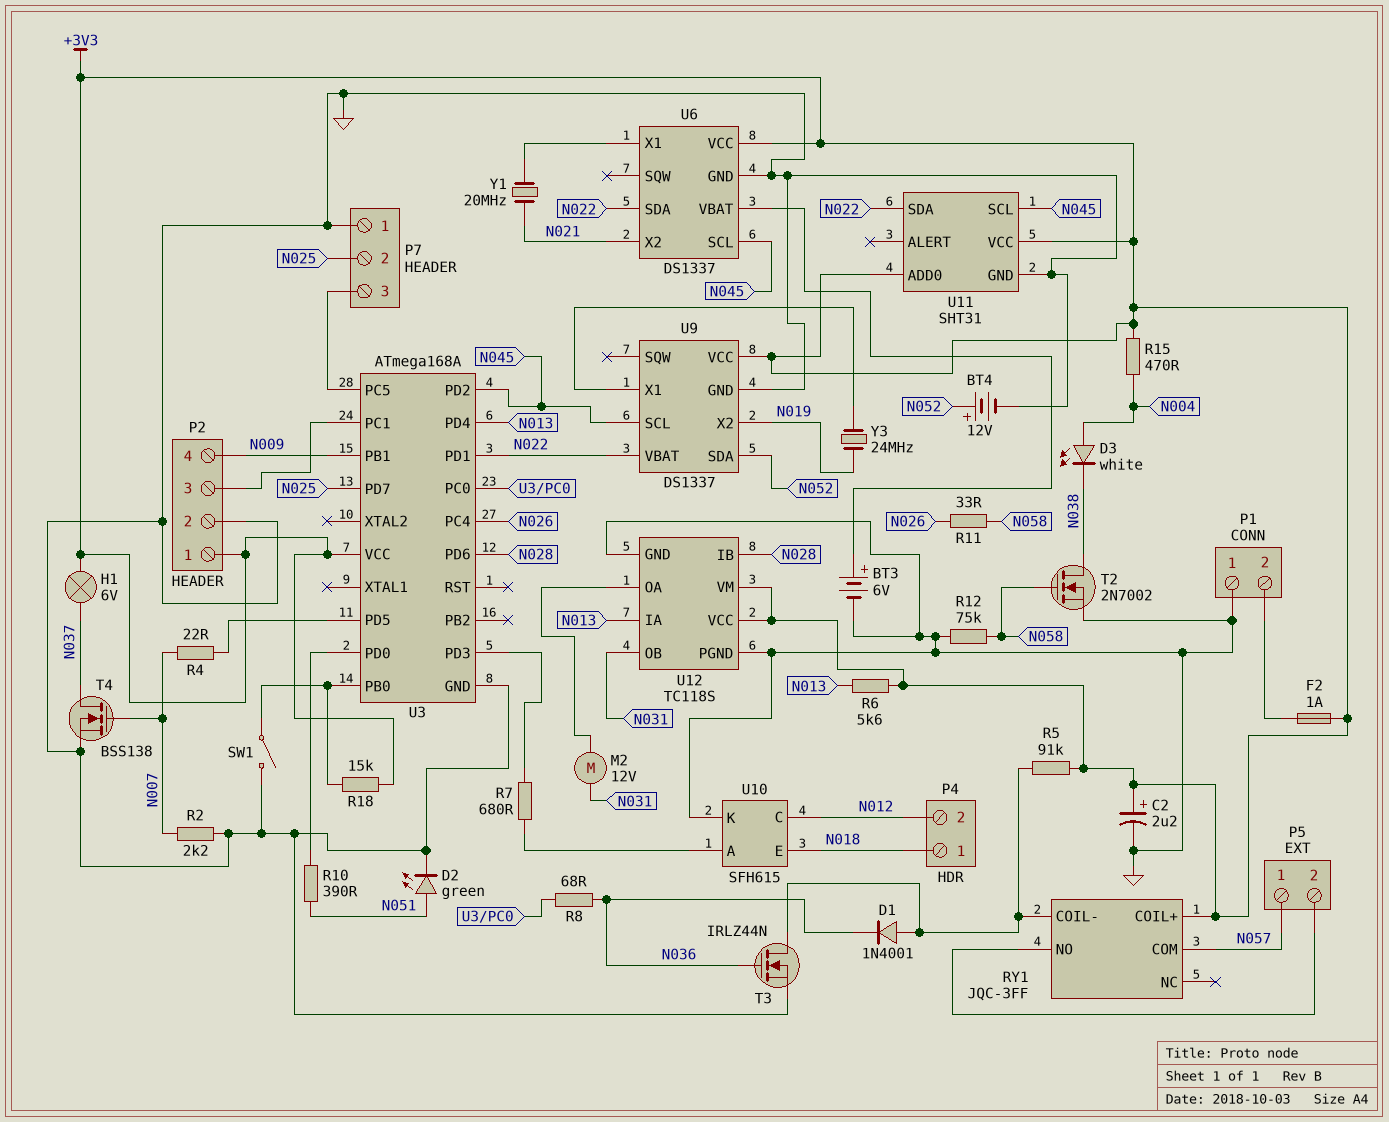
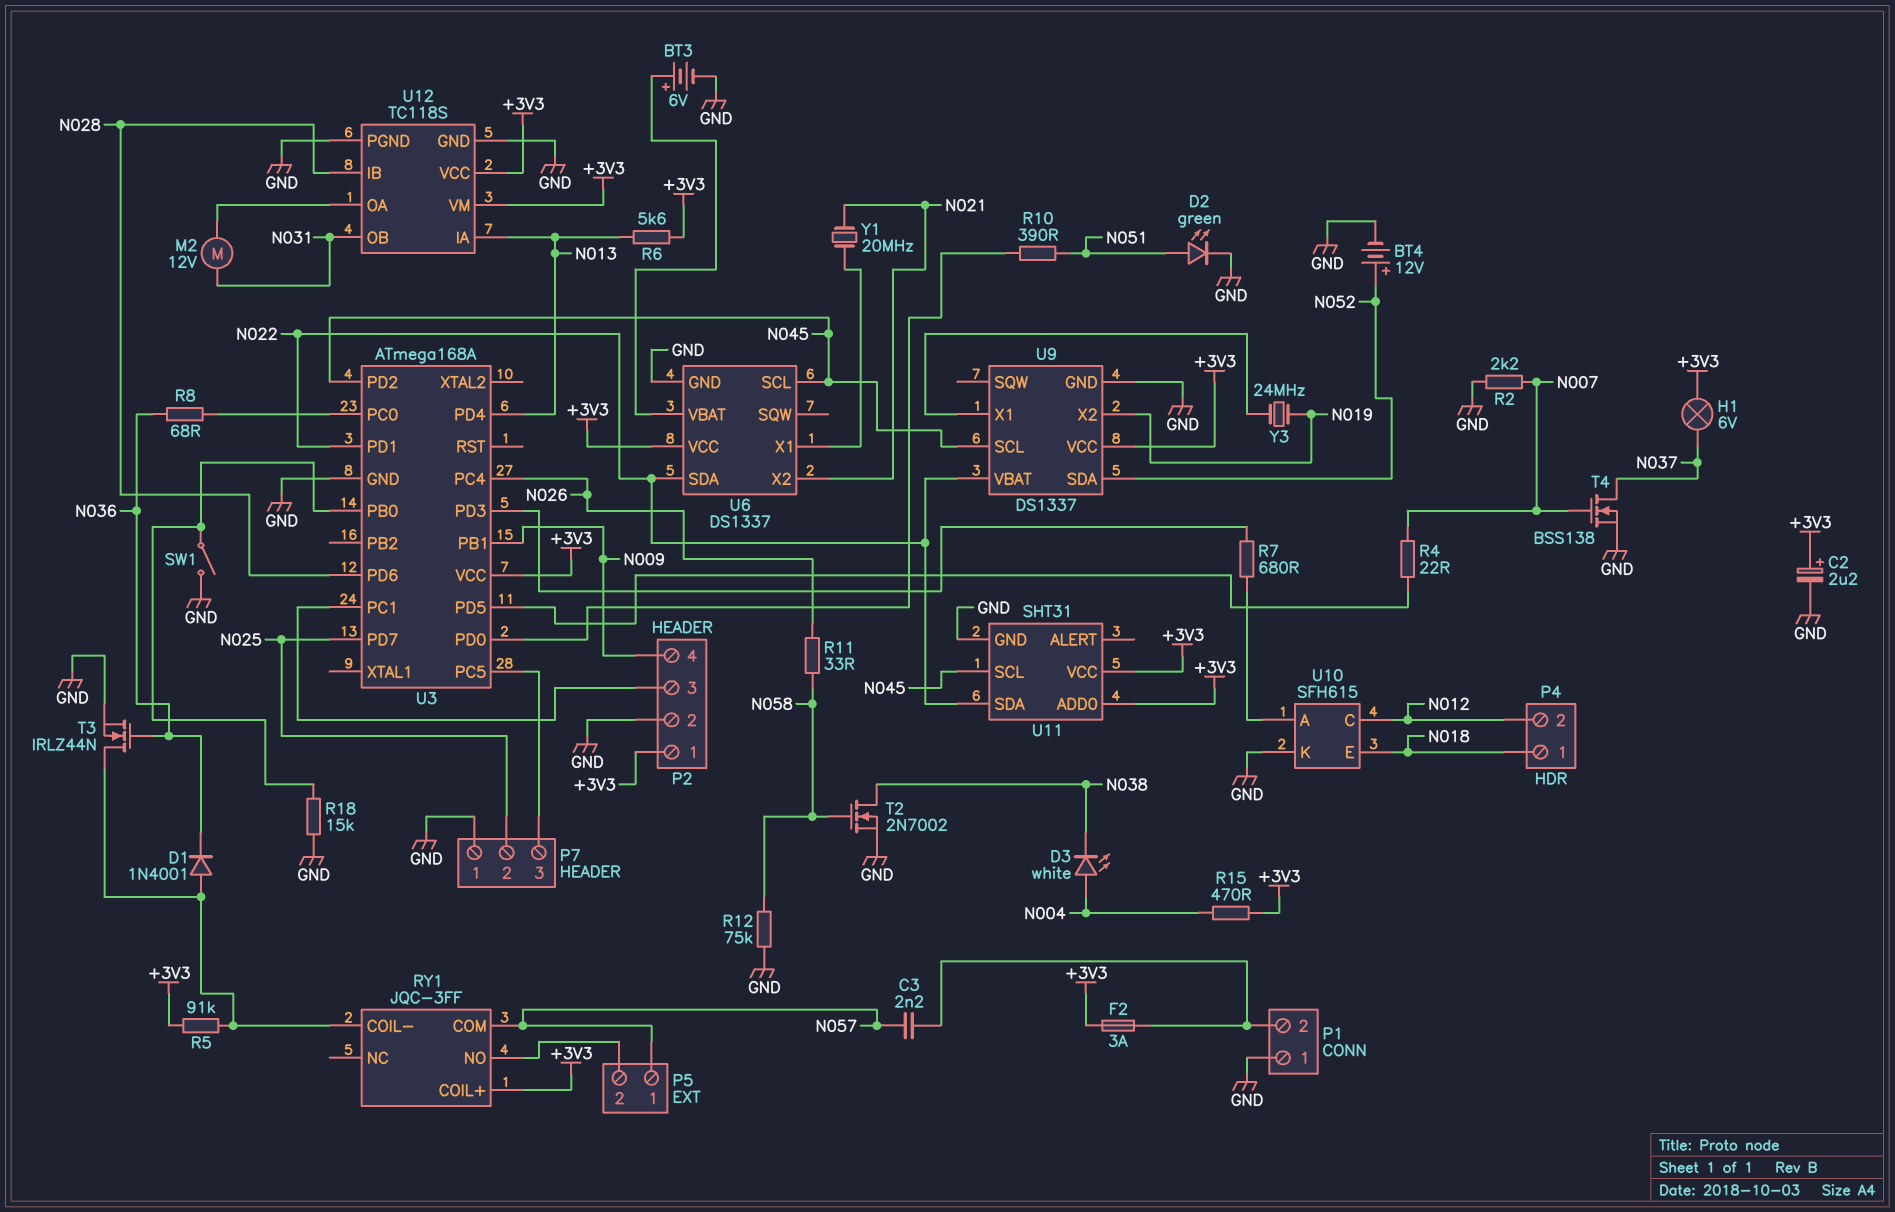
C3: none -> 2.2nF (N057, P1/2)
F2: 1A (+3V3, P1/2) -> 3A (+3V3, P1/2)
R18: 15k (+3V3, U3/PB0) -> 15k (GND, U3/PB0)

